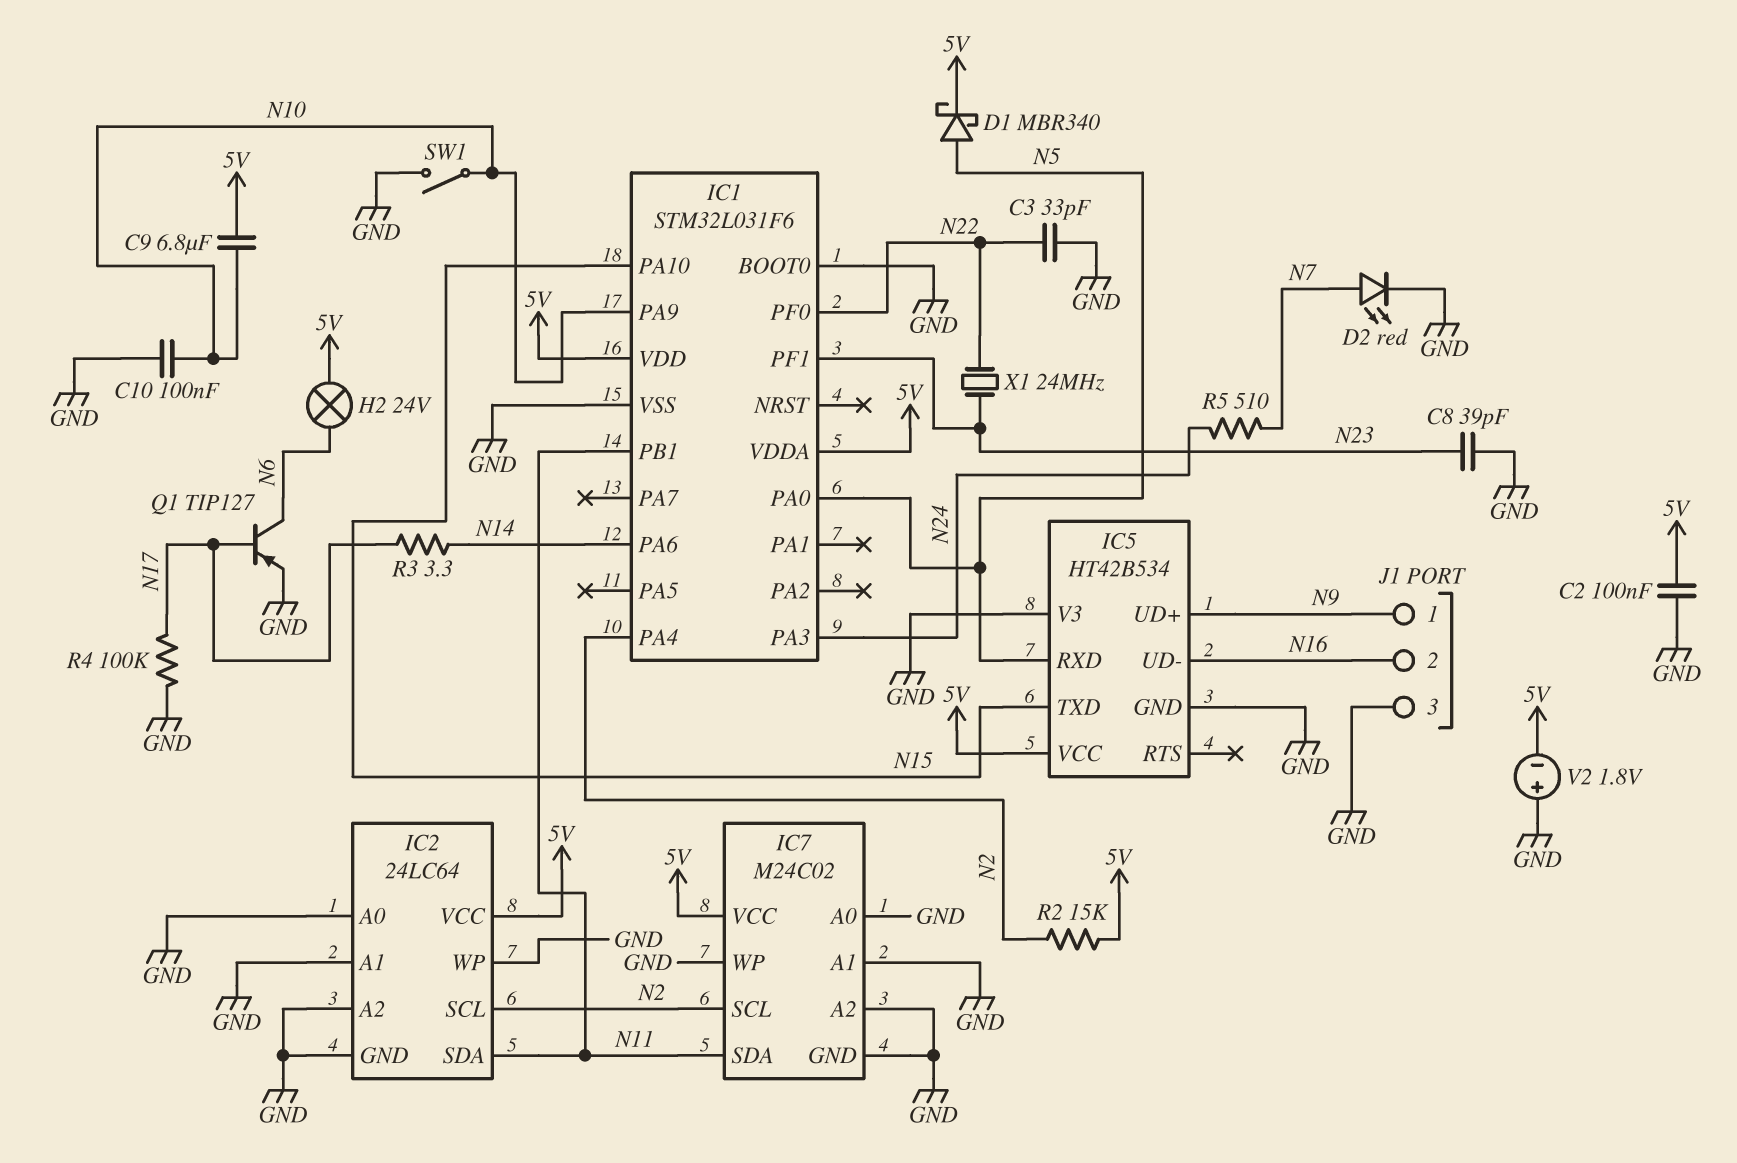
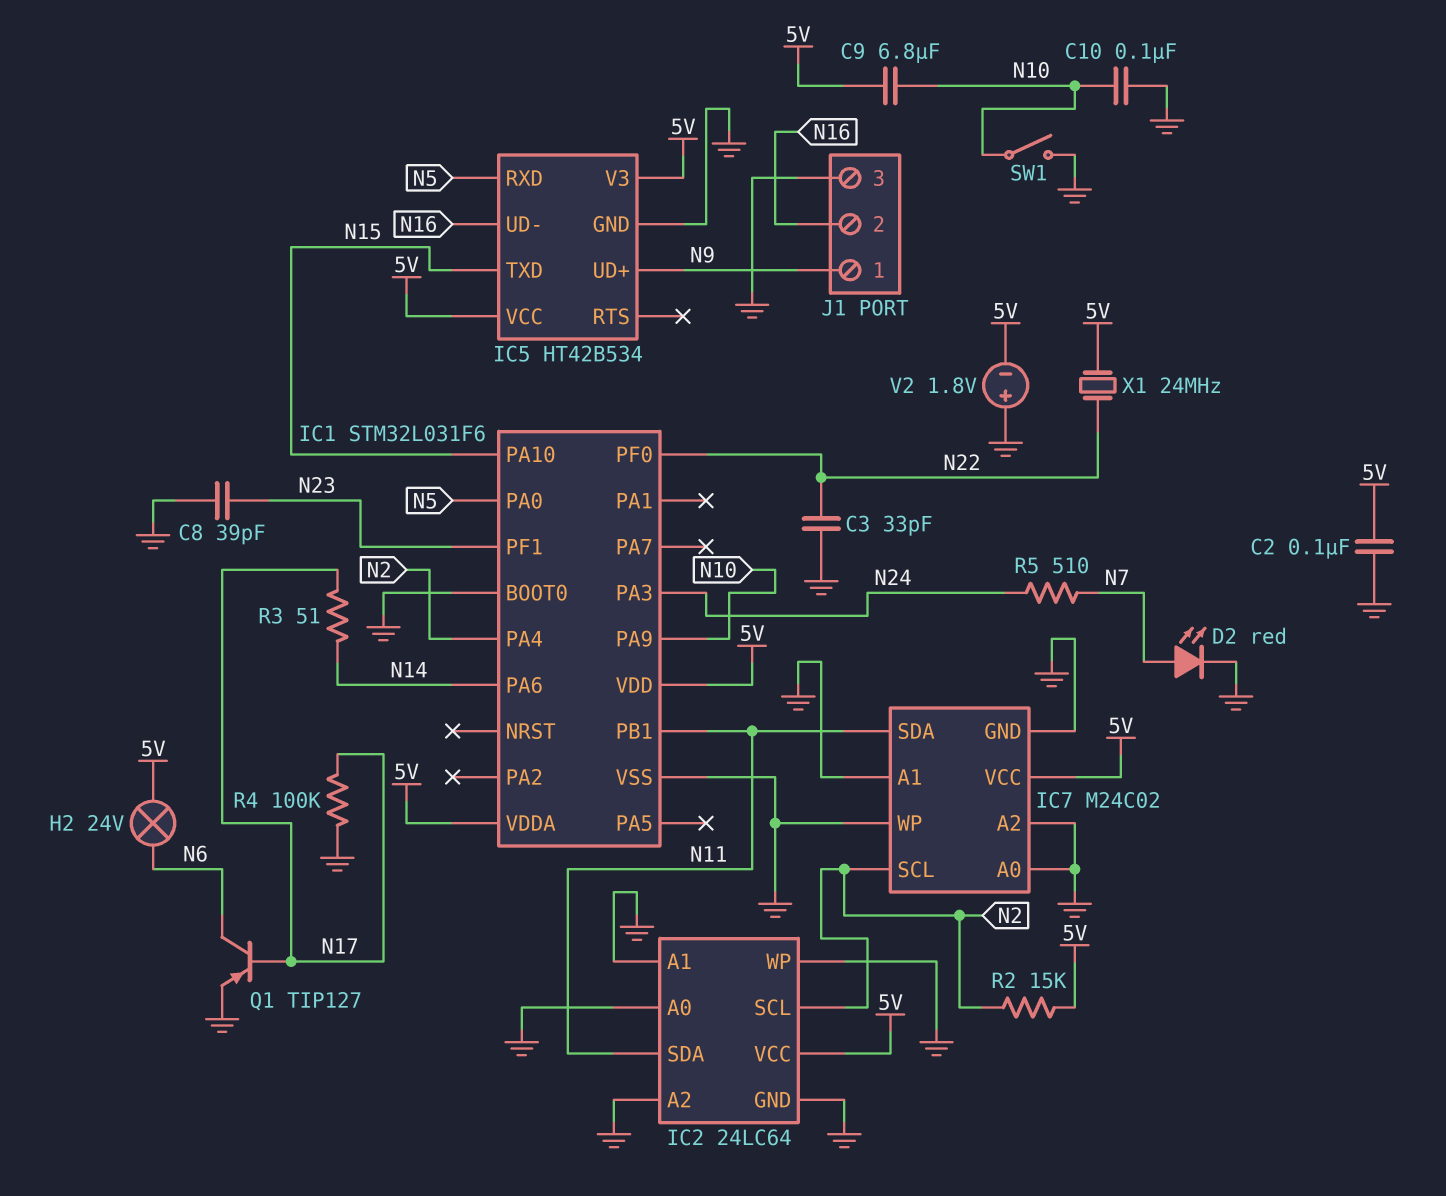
D1: schottky MBR340 (A N5, K 5V) -> none
IC5 pin V3: GND -> 5V
R3: 3.3 (N14, N17) -> 51 (N14, N17)
X1: 24MHz (N22, N23) -> 24MHz (5V, N22)

